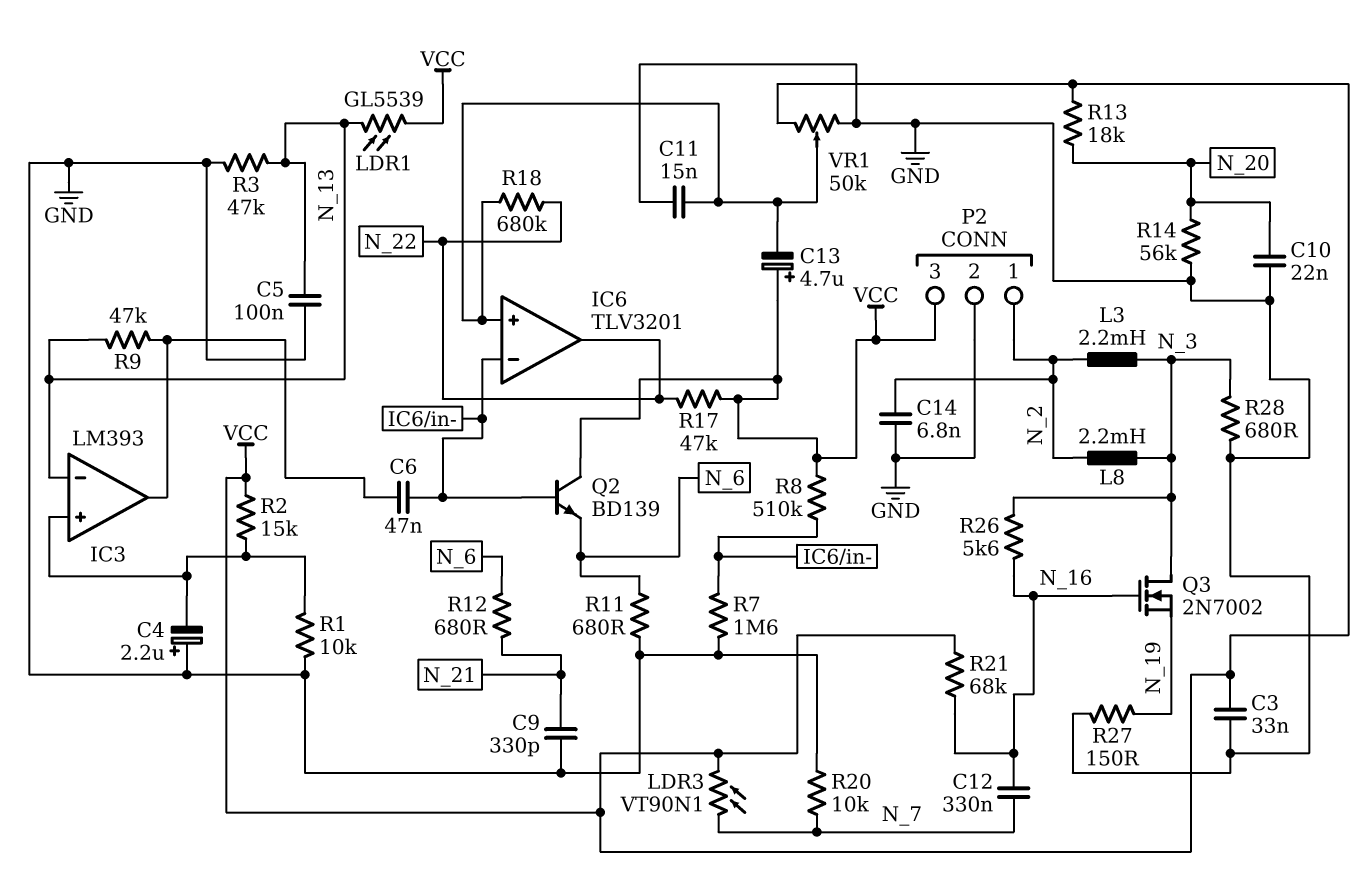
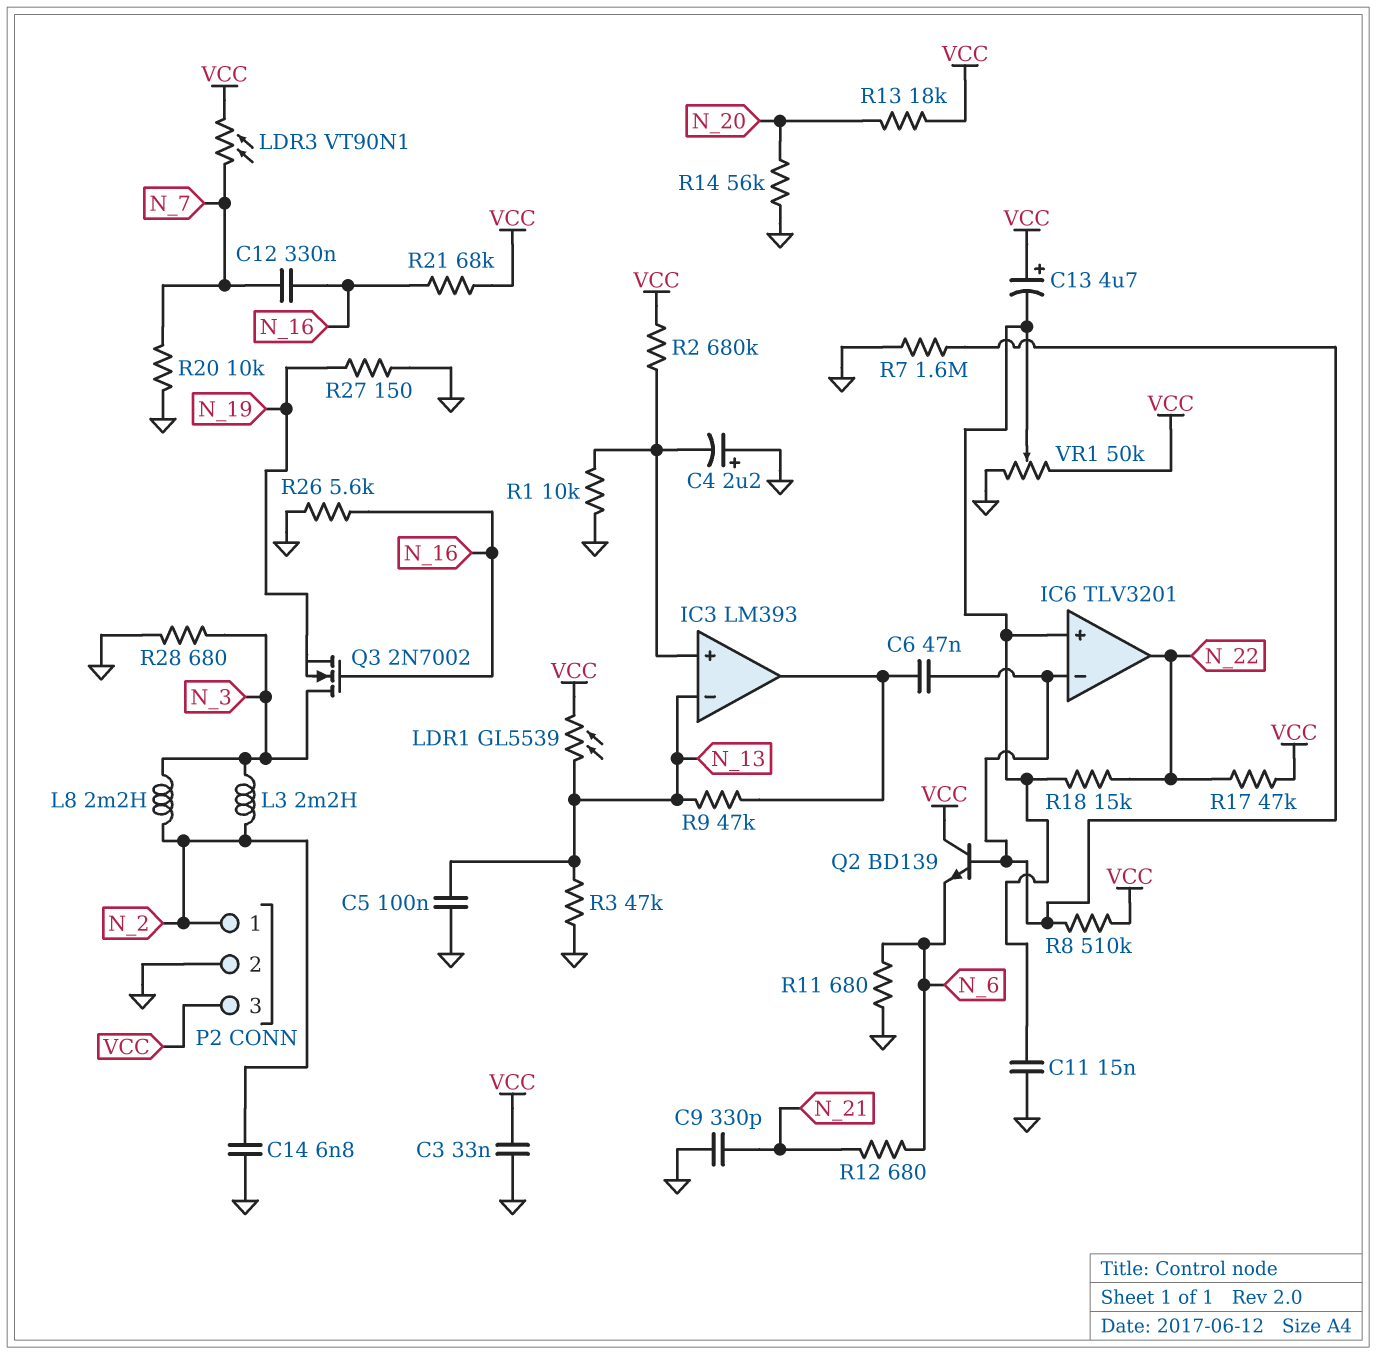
C10: 22nF (GND, N_20) -> none
R2: 15k (IC3/in+, VCC) -> 680k (IC3/in+, VCC)
R18: 680k (IC6/in+, N_22) -> 15k (IC6/in+, N_22)
R26: 5.6k (N_3, N_16) -> 5.6k (GND, N_16)

